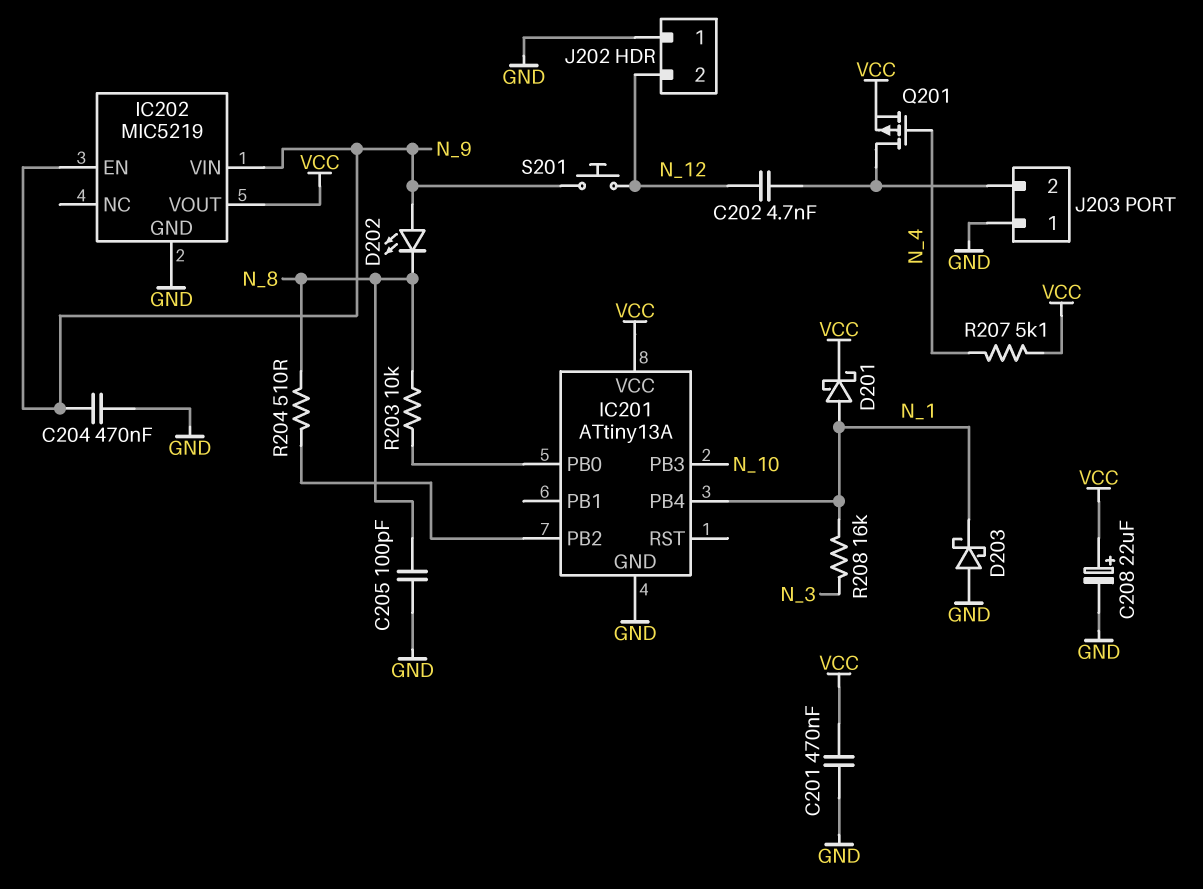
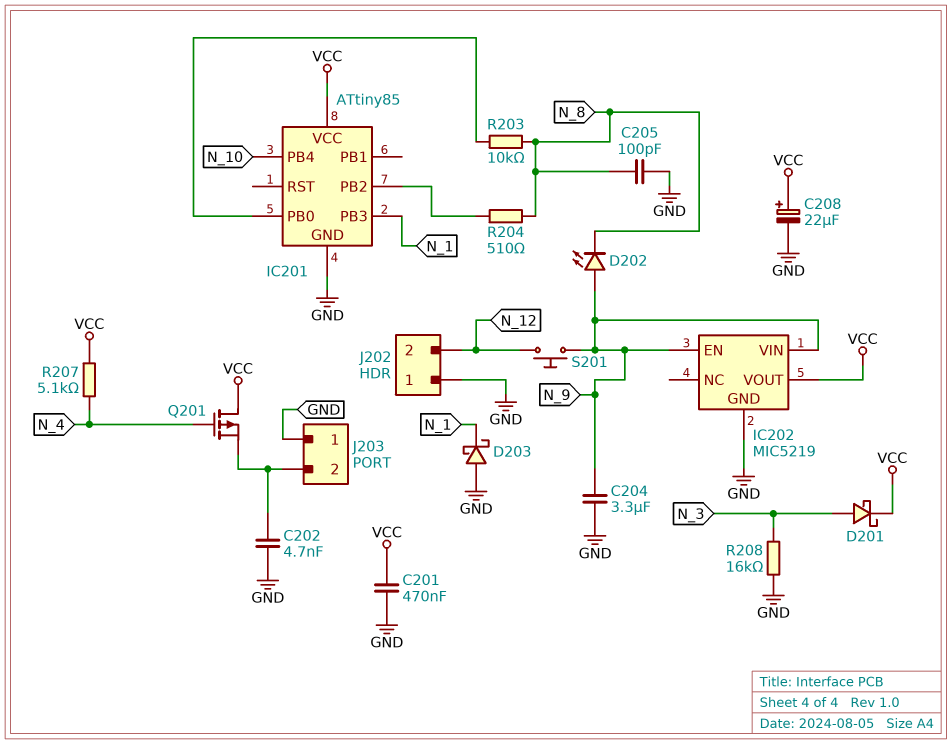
C202: 4.7nF (J203/2, N_12) -> 4.7nF (GND, J203/2)
C204: 470nF (GND, N_9) -> 3.3uF (GND, N_9)
D201: schottky (A N_1, K VCC) -> schottky (A N_3, K VCC)
IC201: ATtiny13A -> ATtiny85
IC201 pin PB3: N_10 -> N_1
IC201 pin PB4: N_1 -> N_10
Q201: PMOS (G N_4, D J203/2, S VCC) -> PMOS (G N_4, D VCC, S J203/2)
R208: 16k (N_1, N_3) -> 16k (GND, N_3)

